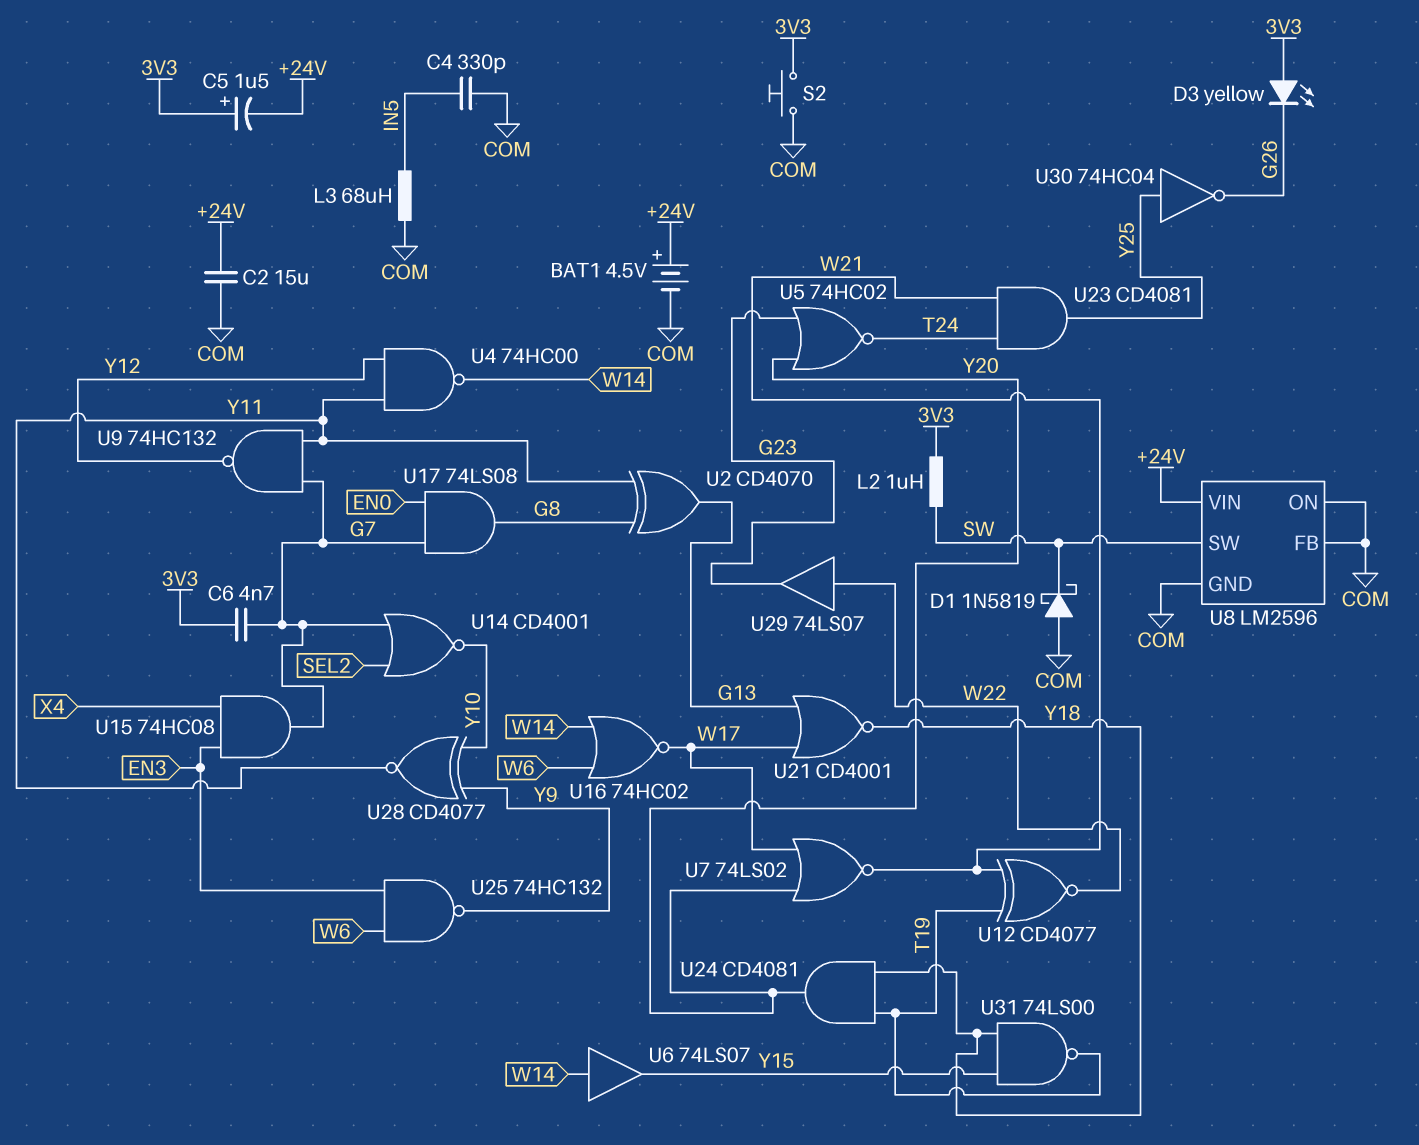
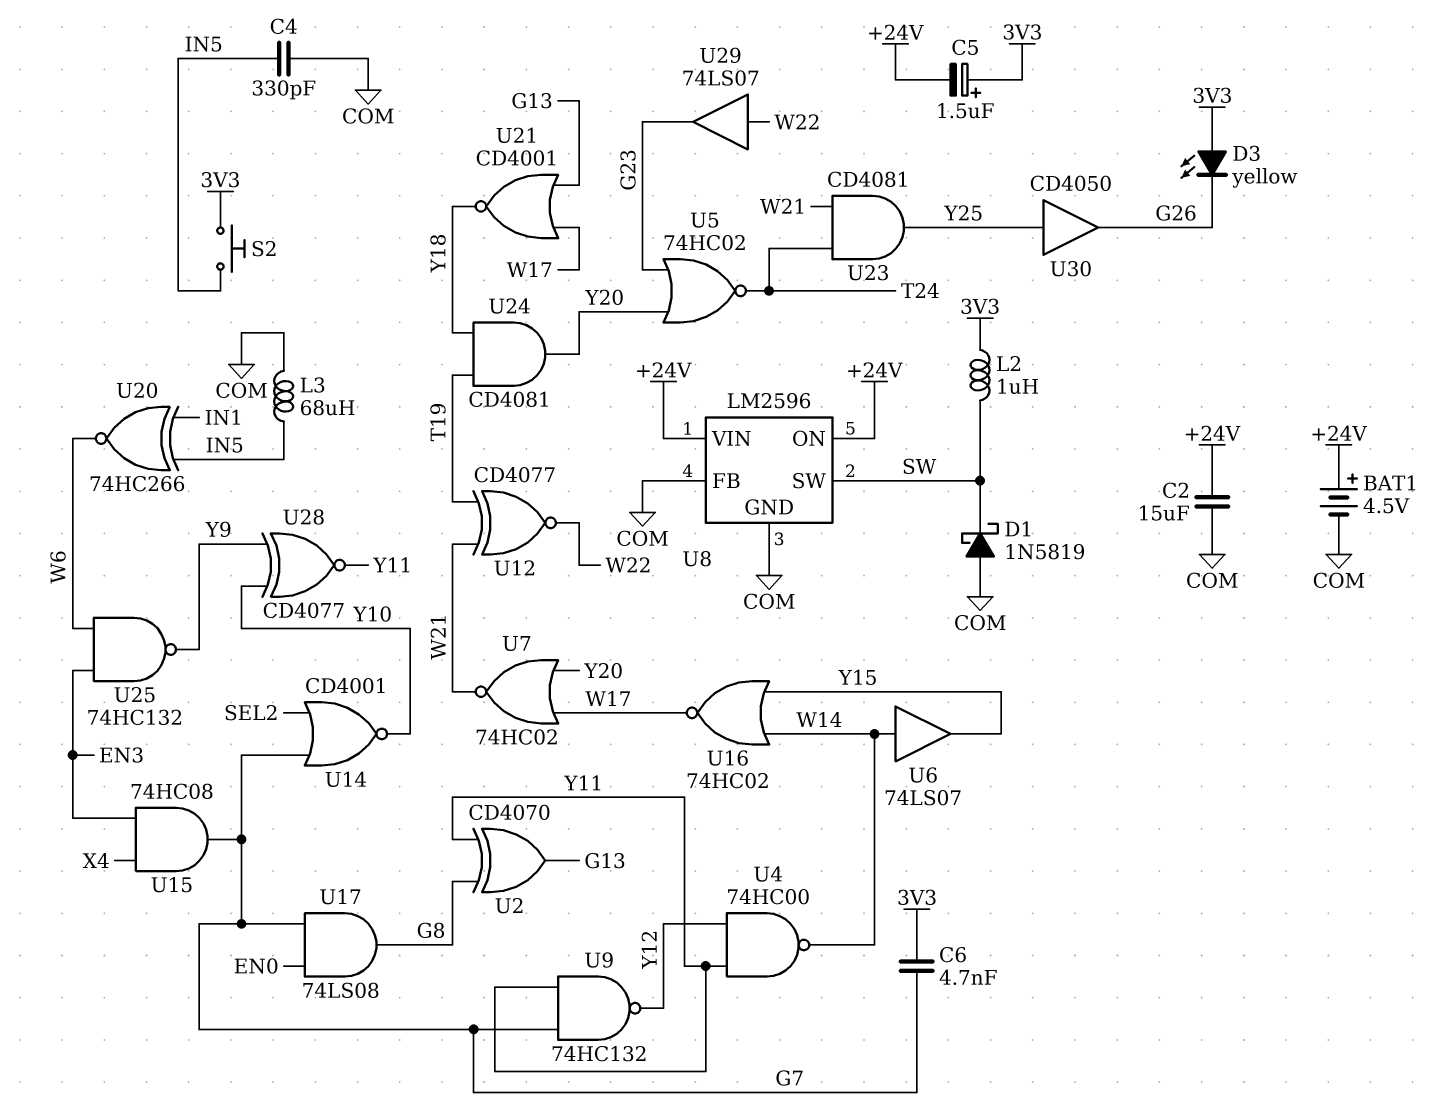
S2: button (3V3, COM) -> button (3V3, IN5)
U7: NOR 74LS02 (in W17, in Y20, out W21) -> NOR 74HC02 (in W17, in Y20, out W21)
U8 pin ON: COM -> +24V
U16: NOR 74HC02 (in W6, in W14, out W17) -> NOR 74HC02 (in W14, in Y15, out W17)
U20: none -> XNOR 74HC266 (in IN1, in IN5, out W6)
U30: NOT 74HC04 (in Y25, out G26) -> buffer CD4050 (in Y25, out G26)
U31: NAND 74LS00 (in Y15, in Y18, out T19) -> none

